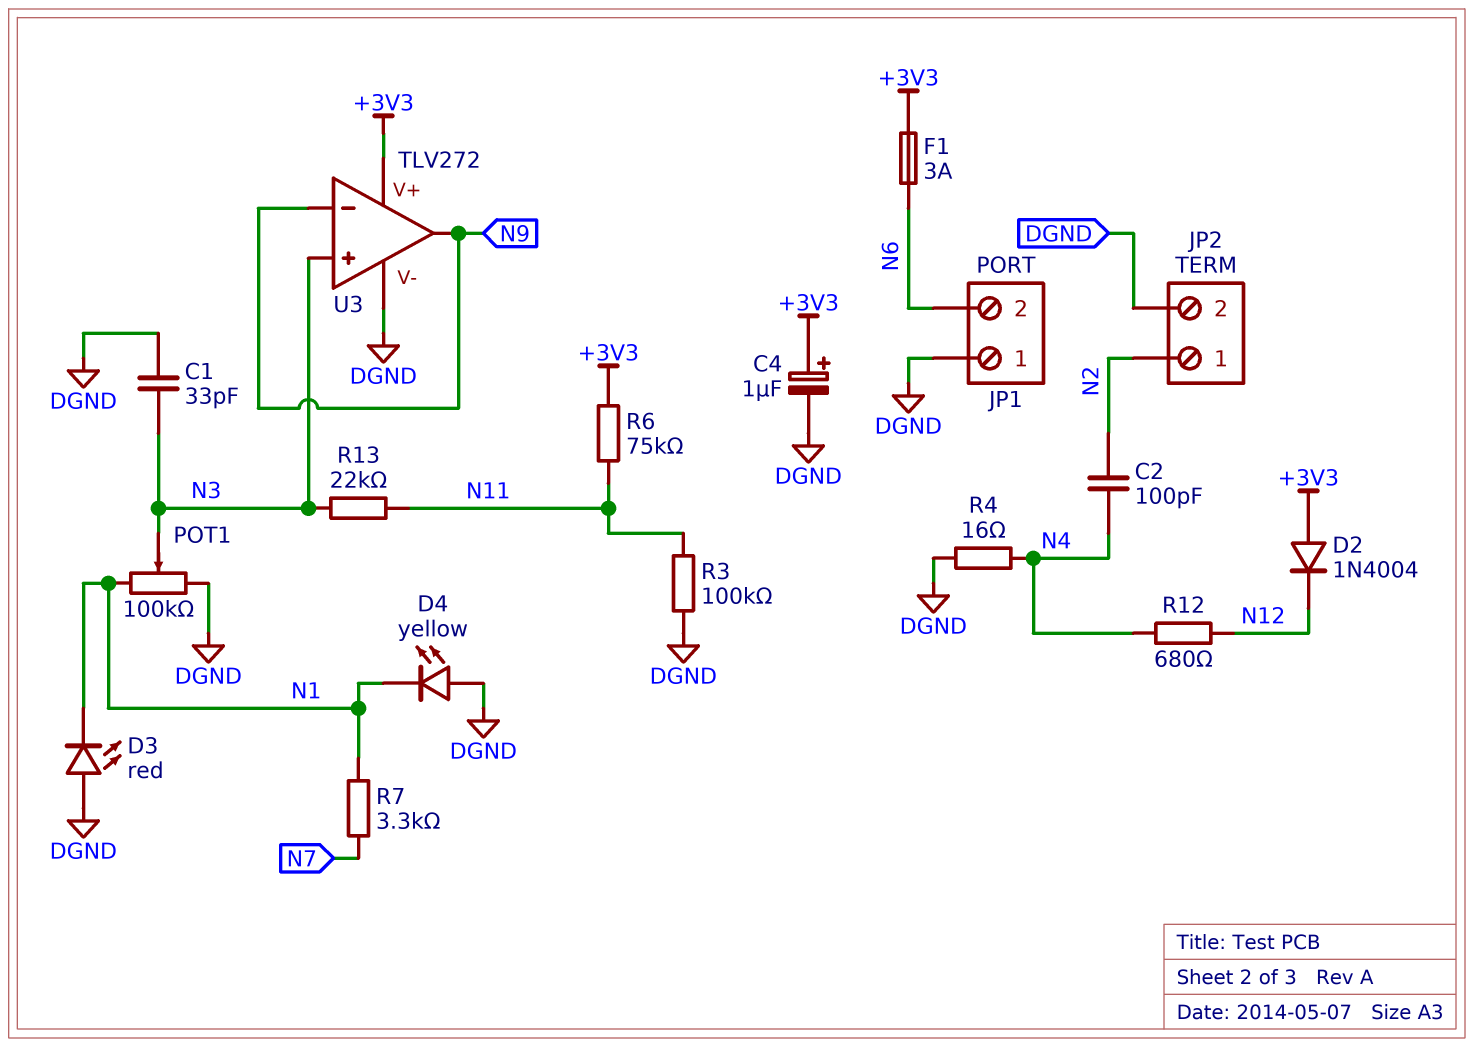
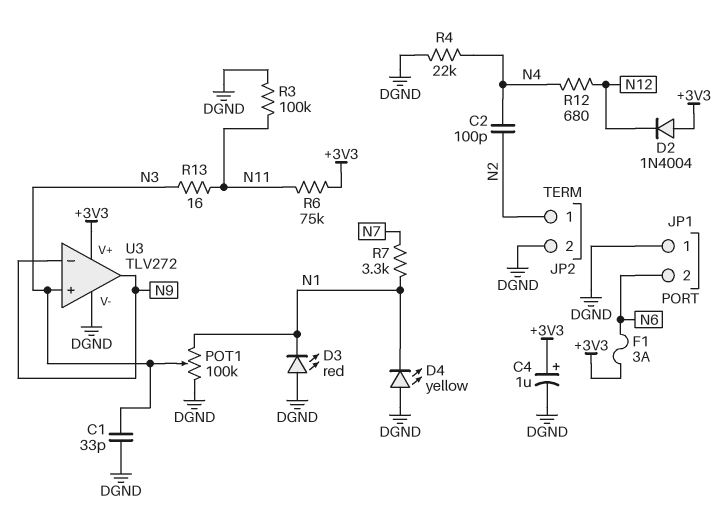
R4: 16 (DGND, N4) -> 22k (DGND, N4)
R13: 22k (N3, N11) -> 16 (N3, N11)

